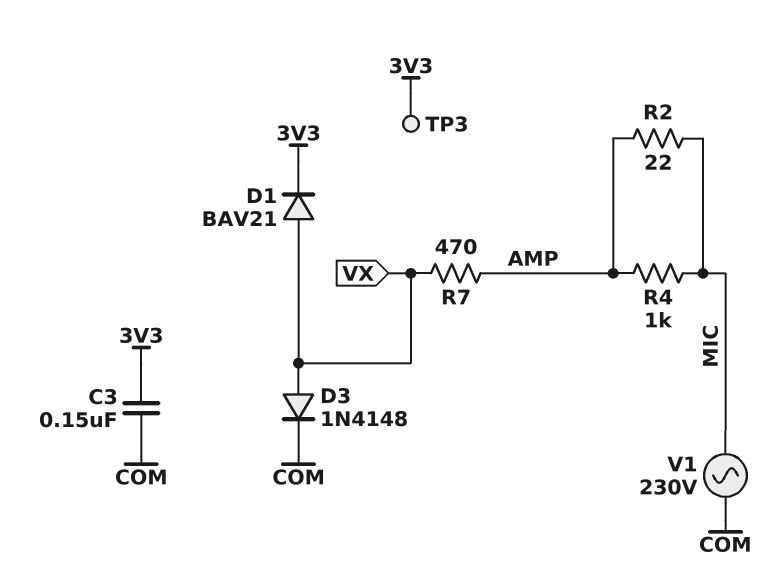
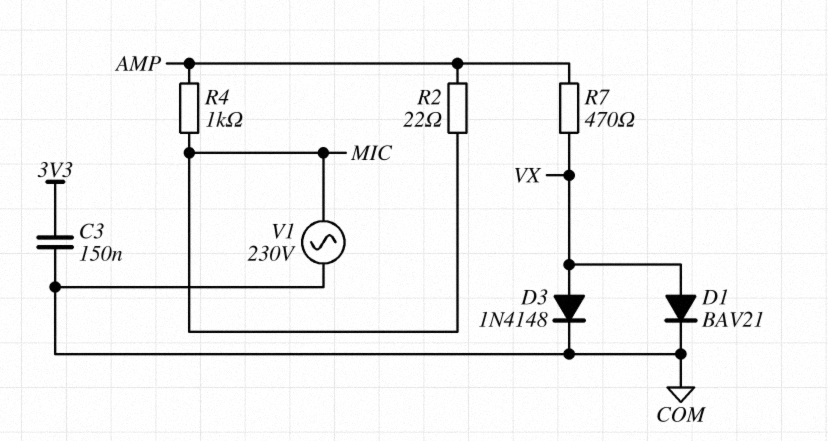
D1: diode BAV21 (A VX, K 3V3) -> diode BAV21 (A VX, K COM)
TP3: test point (3V3) -> none

